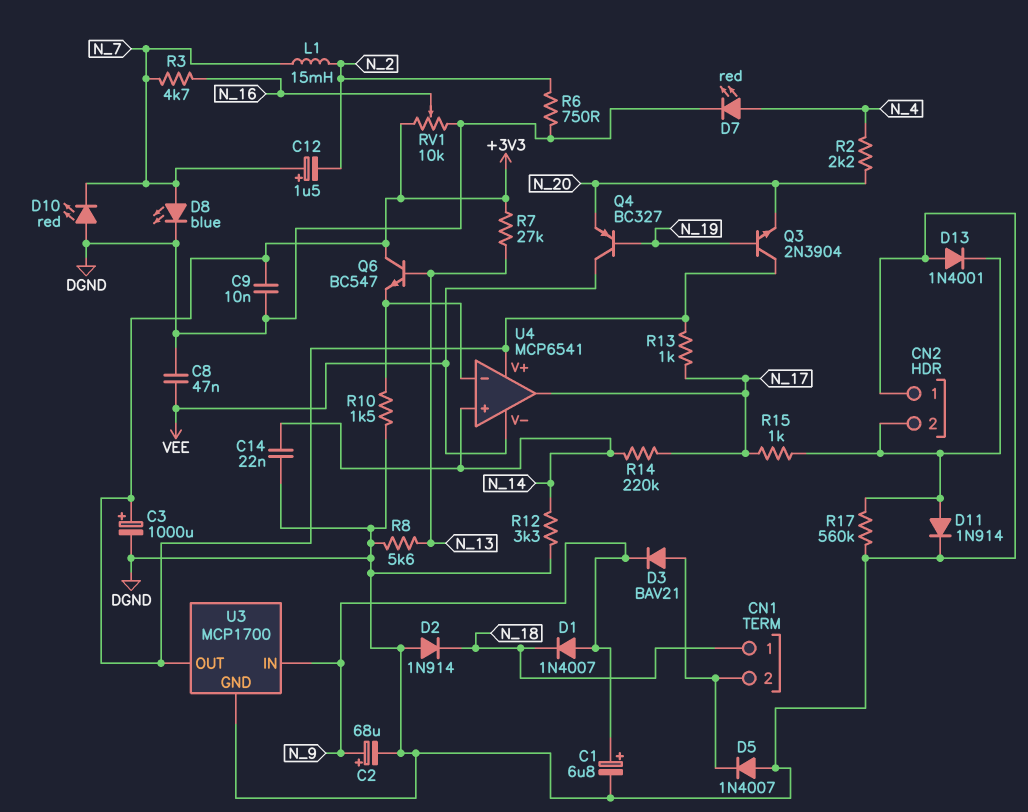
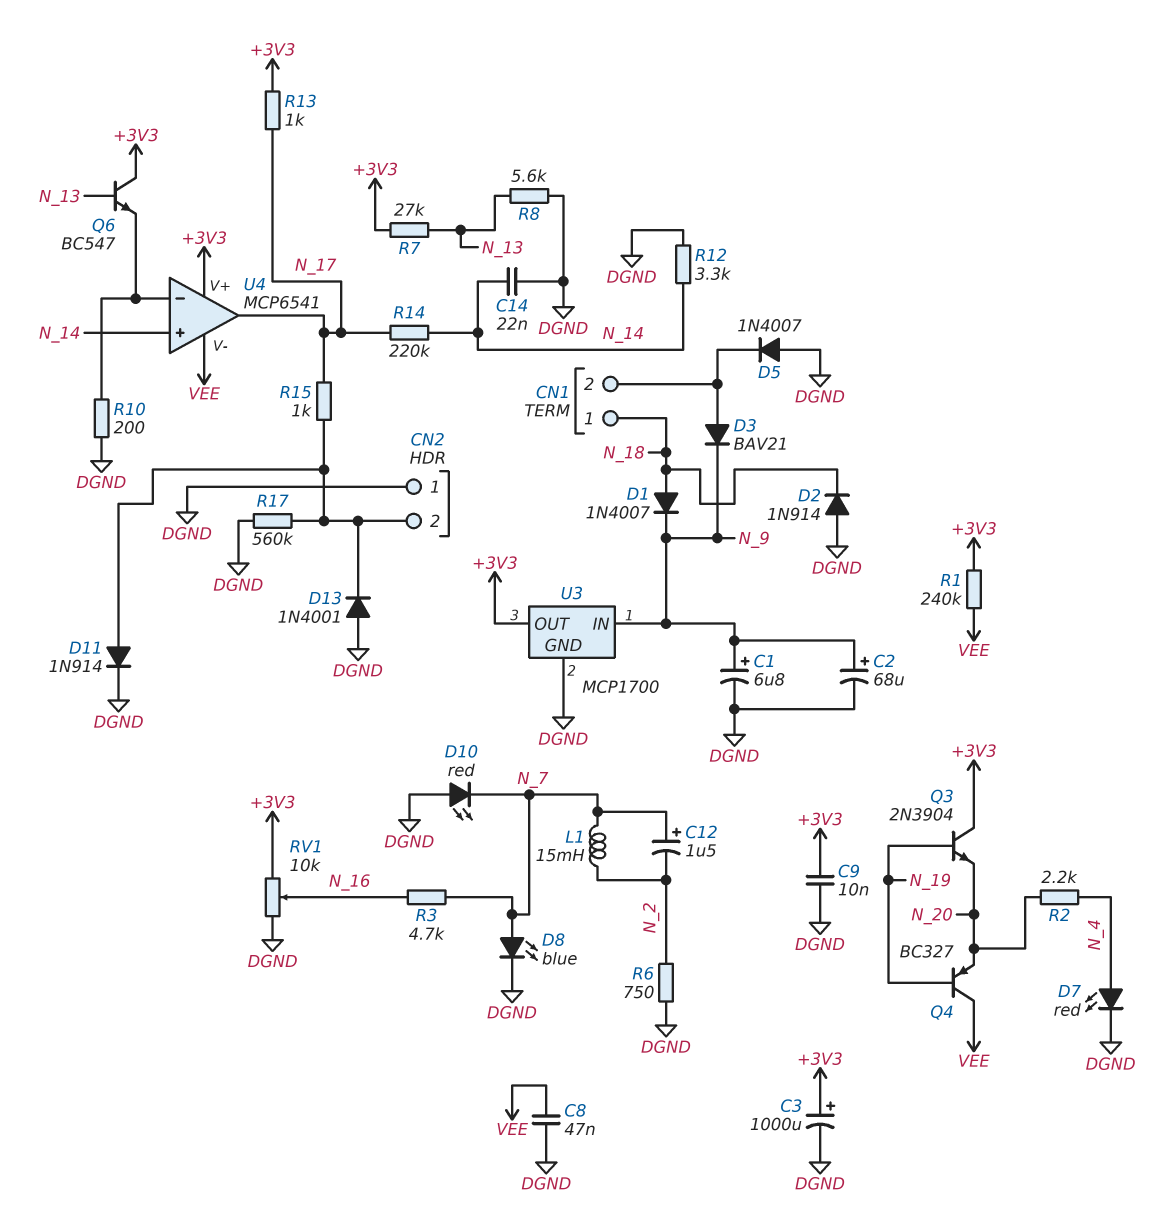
D1: diode 1N4007 (A N_9, K N_18) -> diode 1N4007 (A N_18, K N_9)
R1: none -> 240k (+3V3, VEE)
R10: 1.5k (DGND, U4/in-) -> 200 (DGND, U4/in-)

